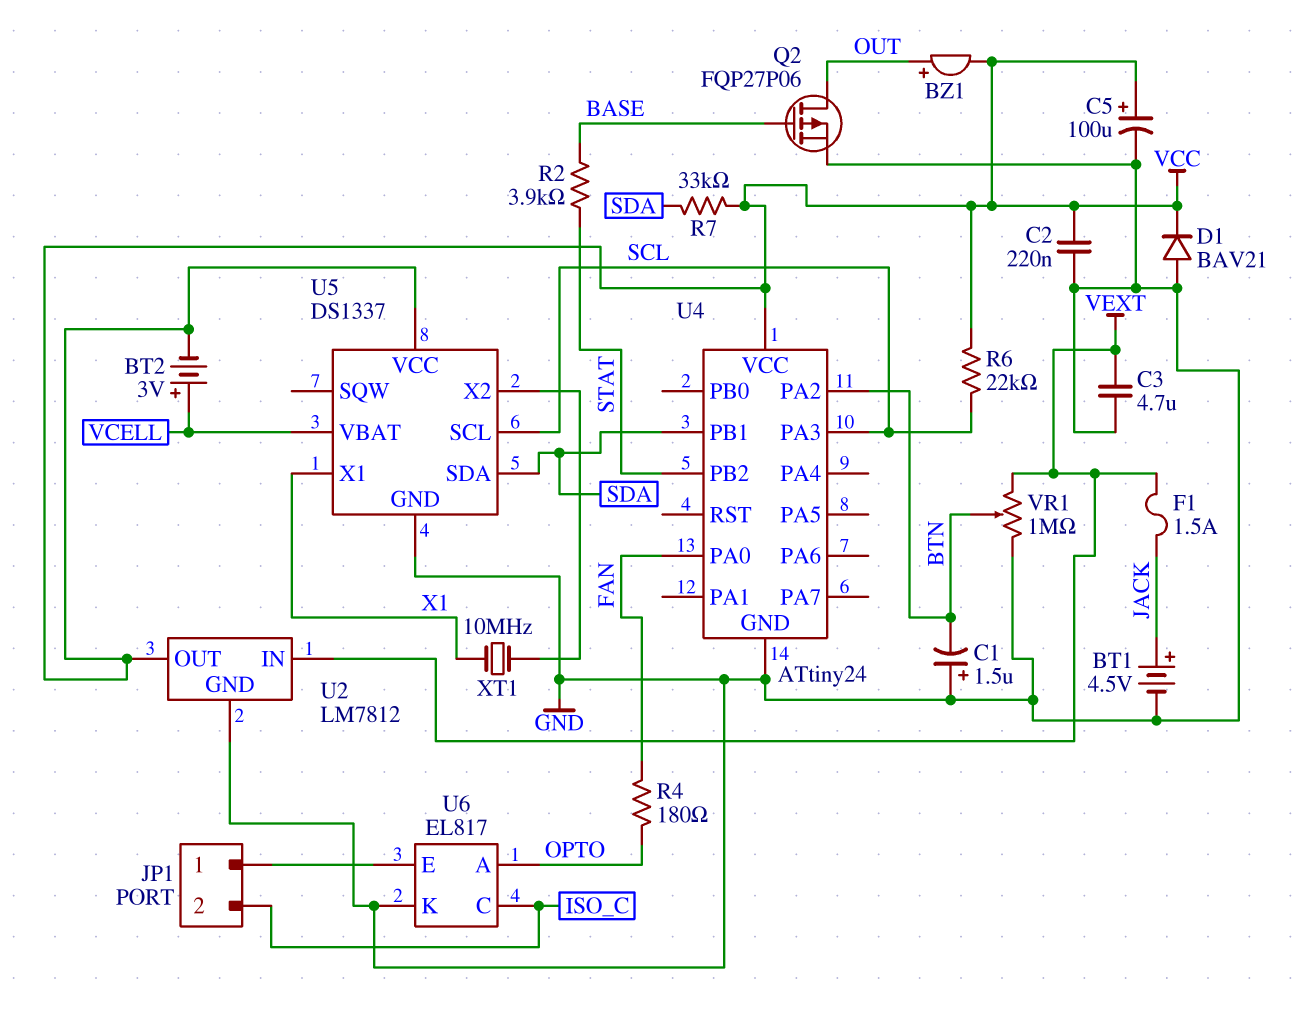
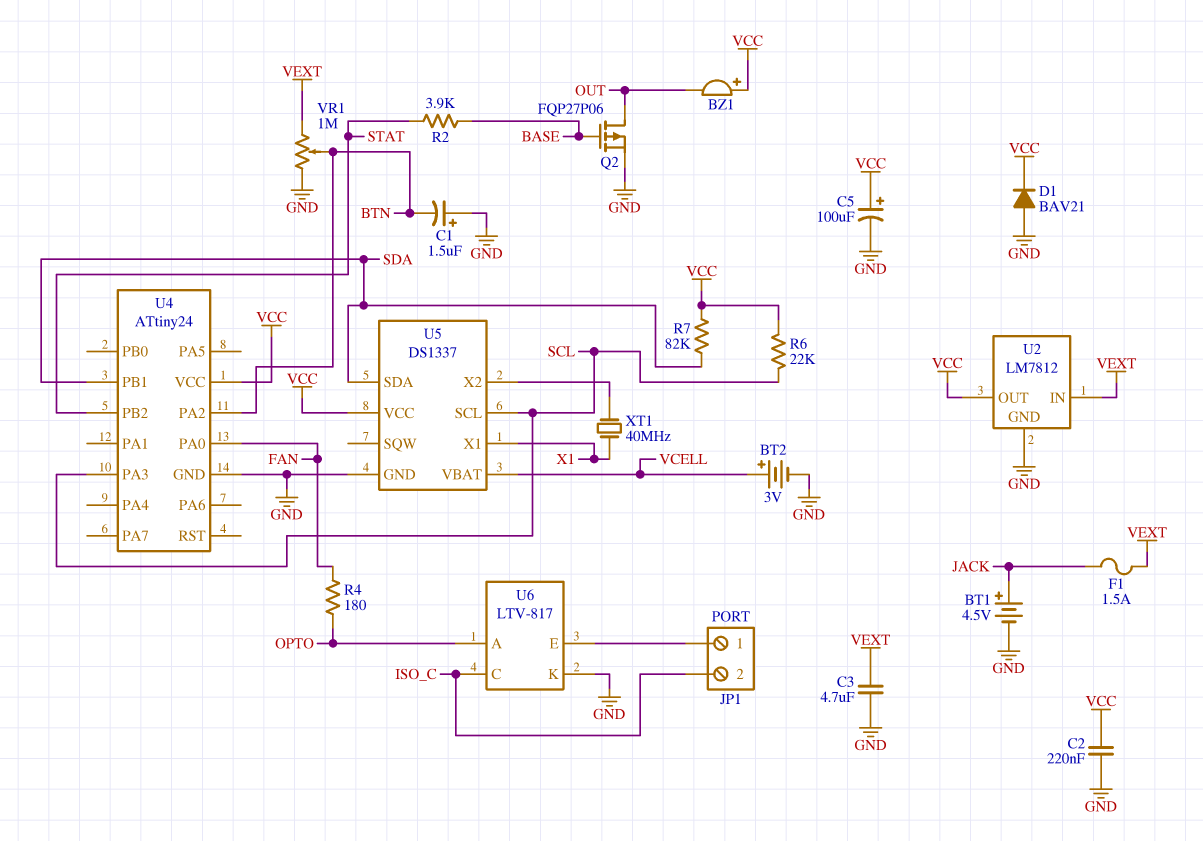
BT2: 3V (plus VCELL, minus VCC) -> 3V (plus VCELL, minus GND)
BZ1: buzzer (plus OUT, minus VCC) -> buzzer (plus VCC, minus OUT)
R7: 33k (SDA, VCC) -> 82k (SDA, VCC)
U6: EL817 -> LTV-817
XT1: 10MHz (U5/X2, X1) -> 40MHz (U5/X2, X1)

